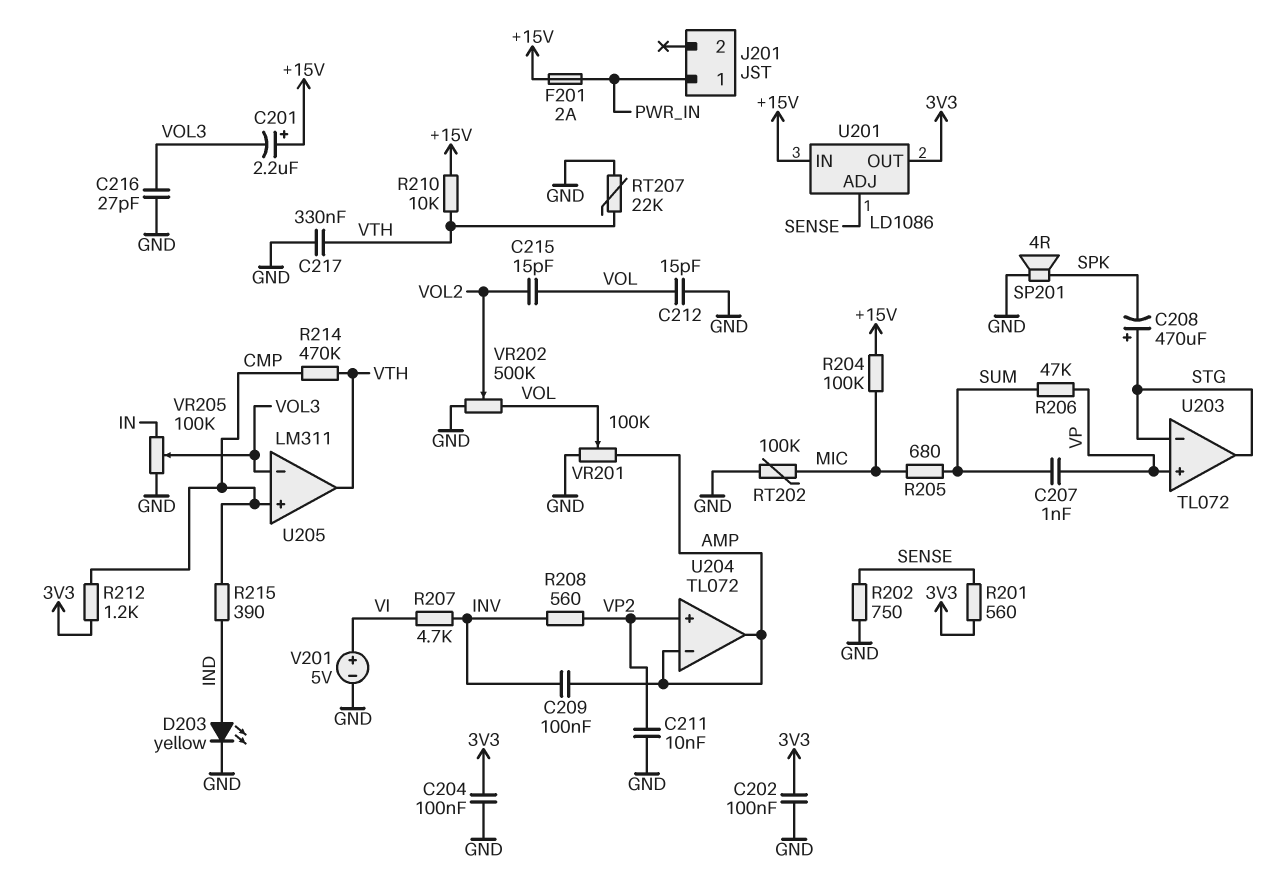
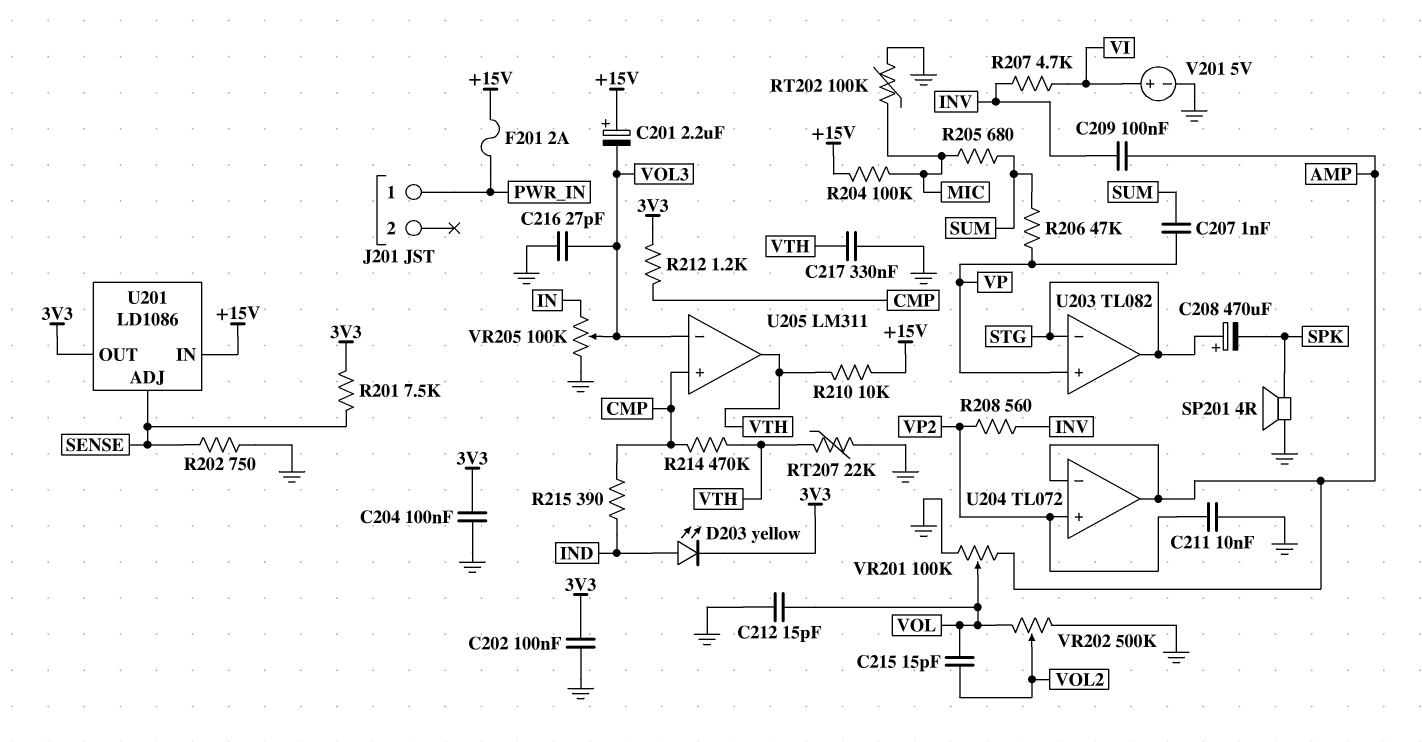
D203: LED yellow (A IND, K GND) -> LED yellow (A IND, K 3V3)
R201: 560 (3V3, SENSE) -> 7.5k (3V3, SENSE)
U203: TL072 -> TL082

